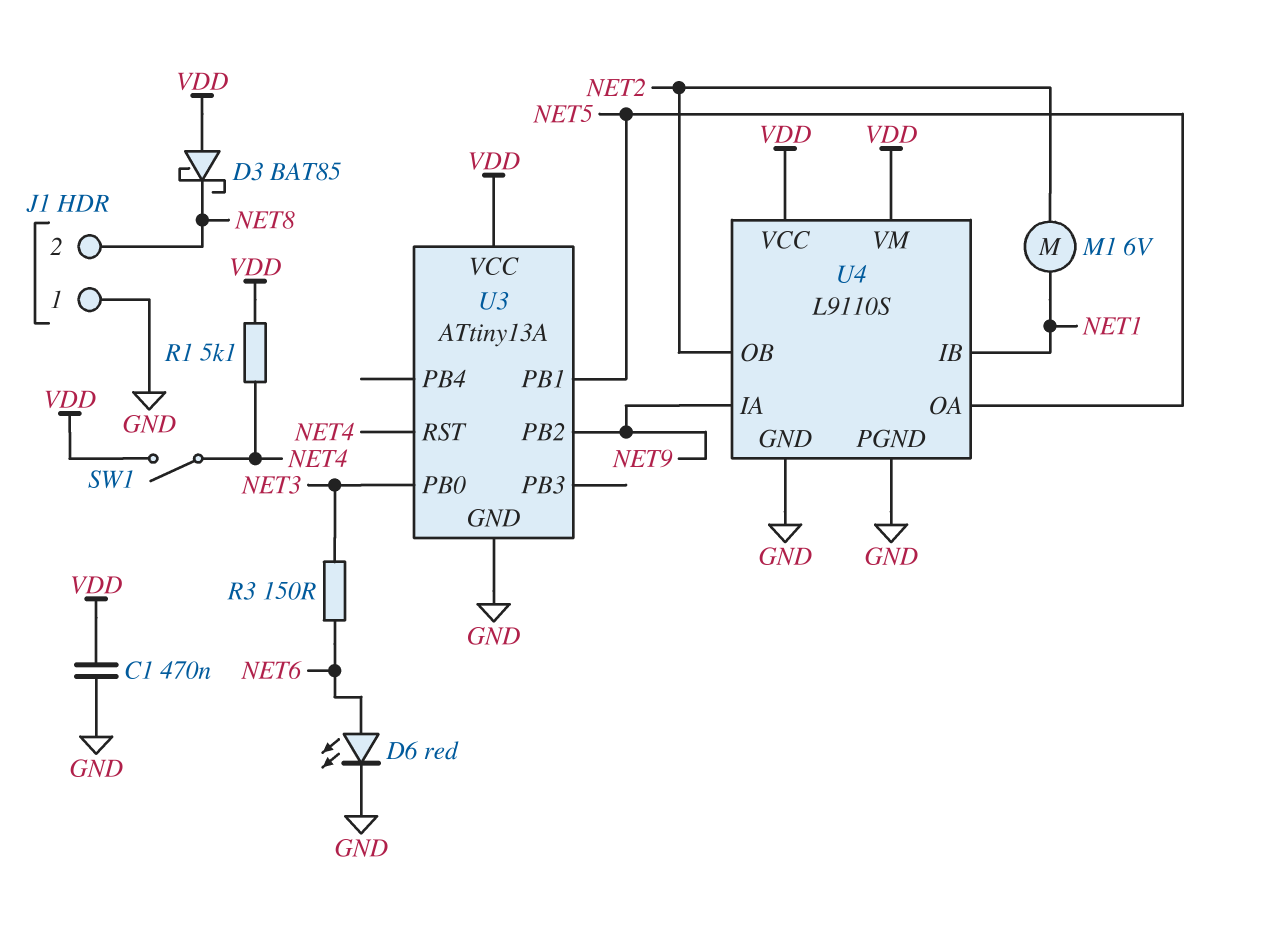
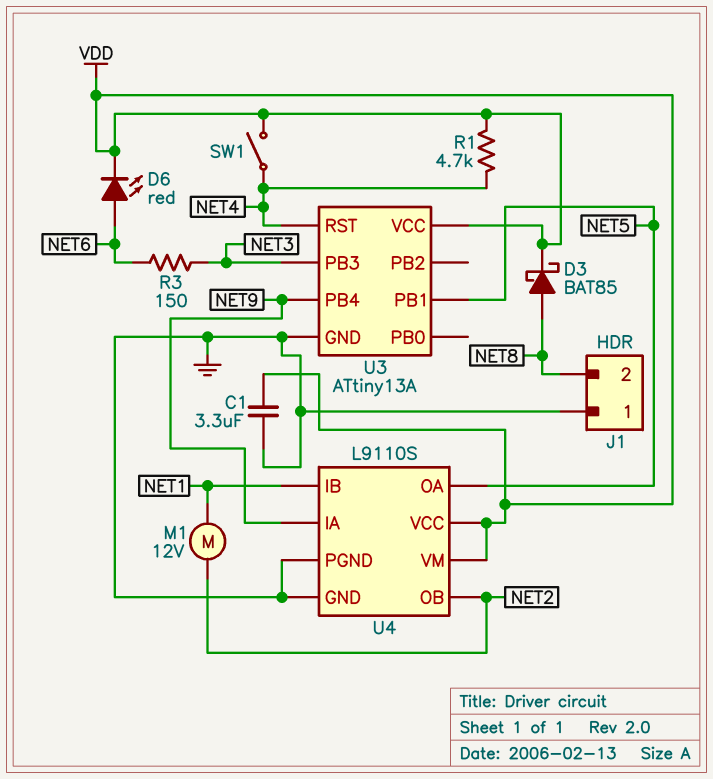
C1: 470nF (GND, VDD) -> 3.3uF (GND, VDD)
D3: schottky BAT85 (A VDD, K NET8) -> schottky BAT85 (A NET8, K VDD)
D6: LED red (A NET6, K GND) -> LED red (A NET6, K VDD)
M1: motor 6V (NET1, NET2) -> motor 12V (NET1, NET2)
R1: 5.1k (NET4, VDD) -> 4.7k (NET4, VDD)
U3 pin PB0: NET3 -> none
U3 pin PB2: NET9 -> none
U3 pin PB3: none -> NET3
U3 pin PB4: none -> NET9

